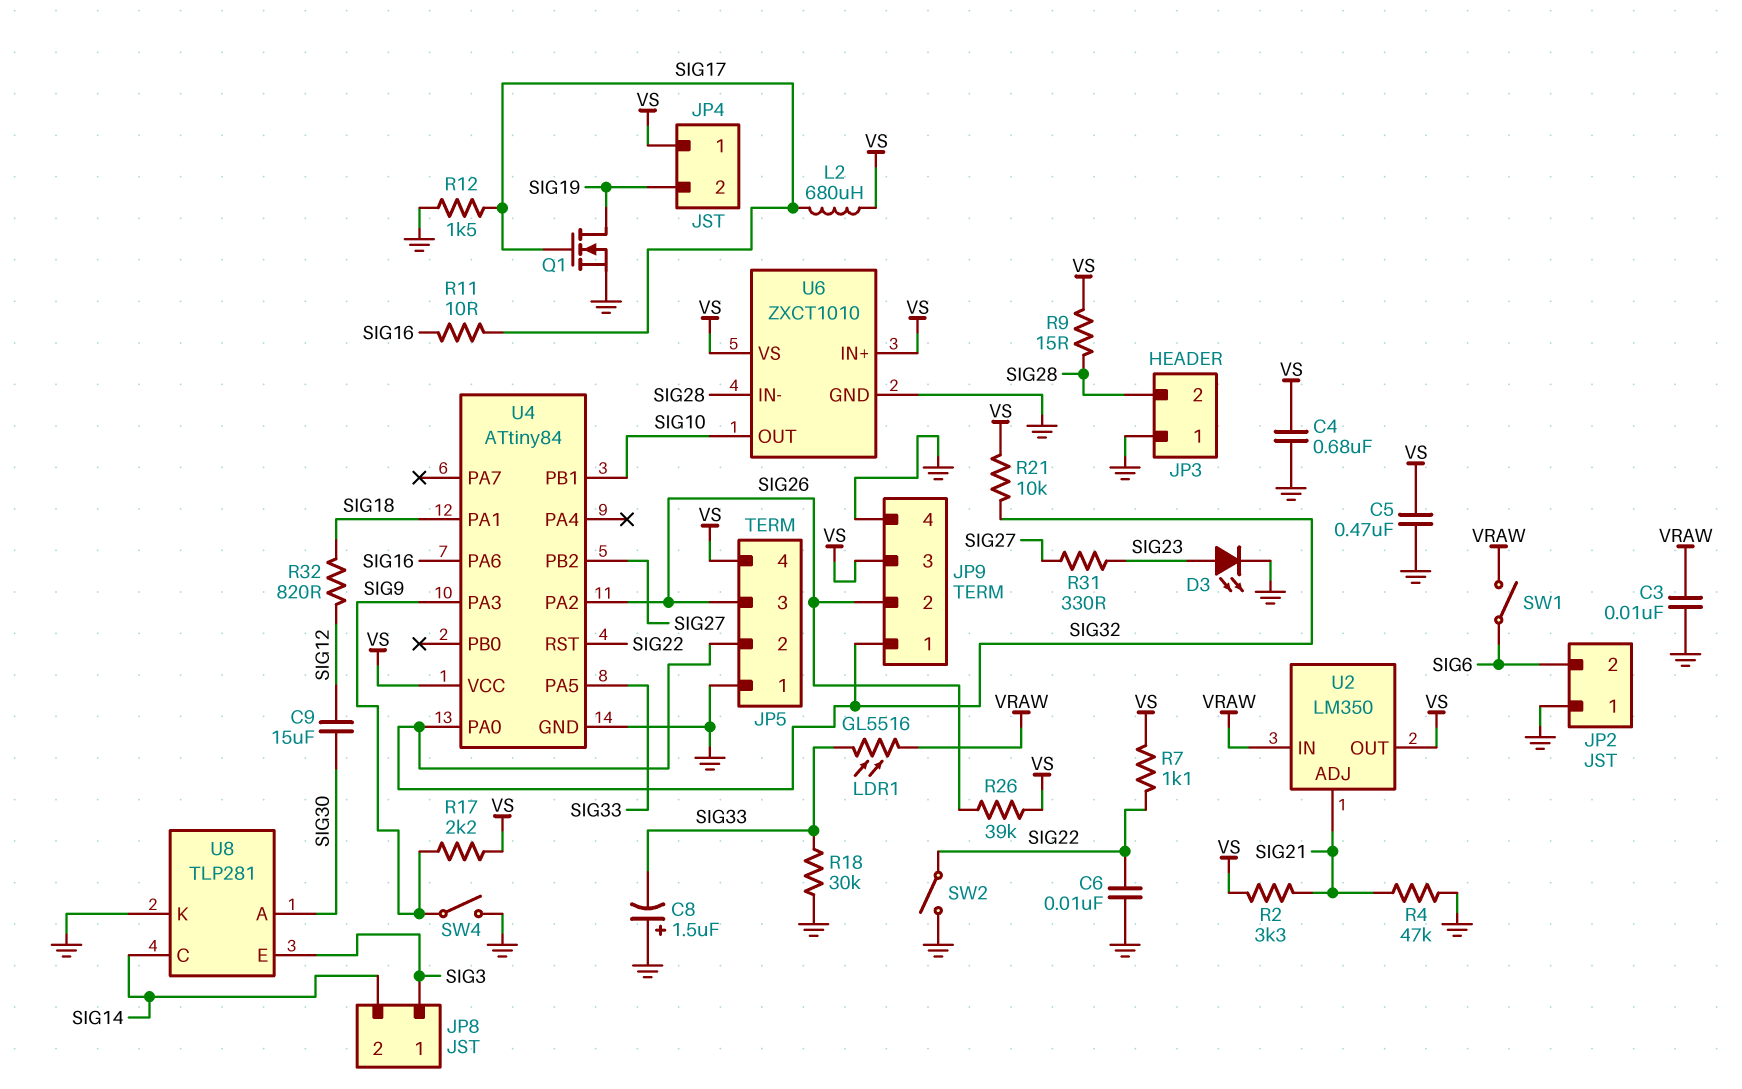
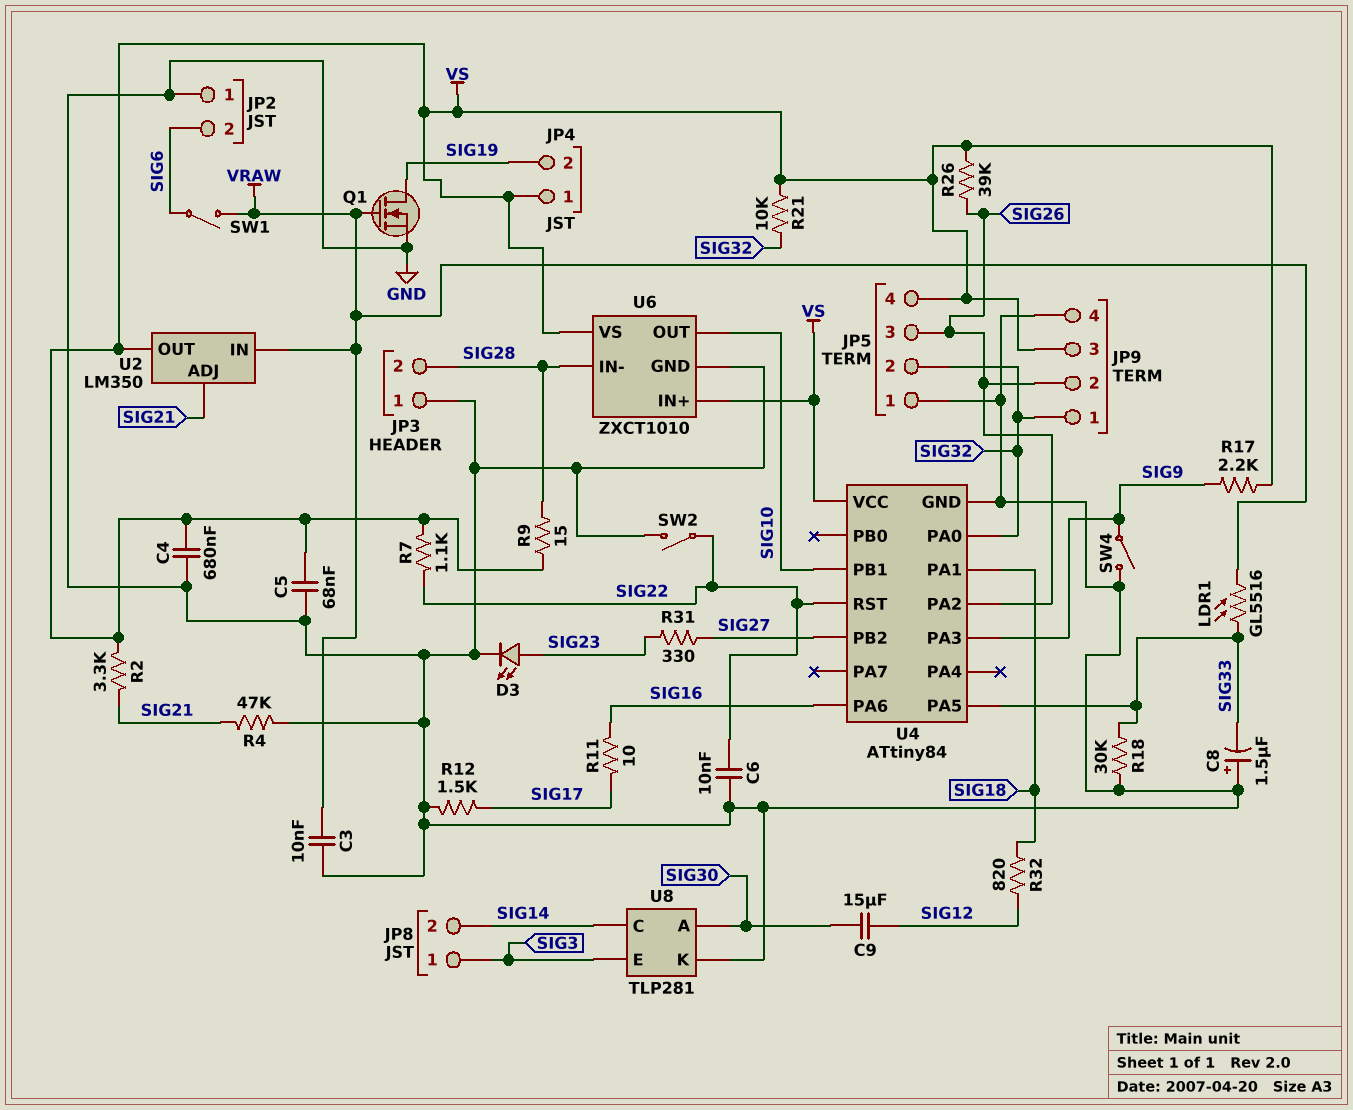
C5: 470nF (GND, VS) -> 68nF (GND, VS)
L2: 680uH (SIG17, VS) -> none
Q1: NMOS (G SIG17, D SIG19, S GND) -> NMOS (G VRAW, D SIG19, S GND)

